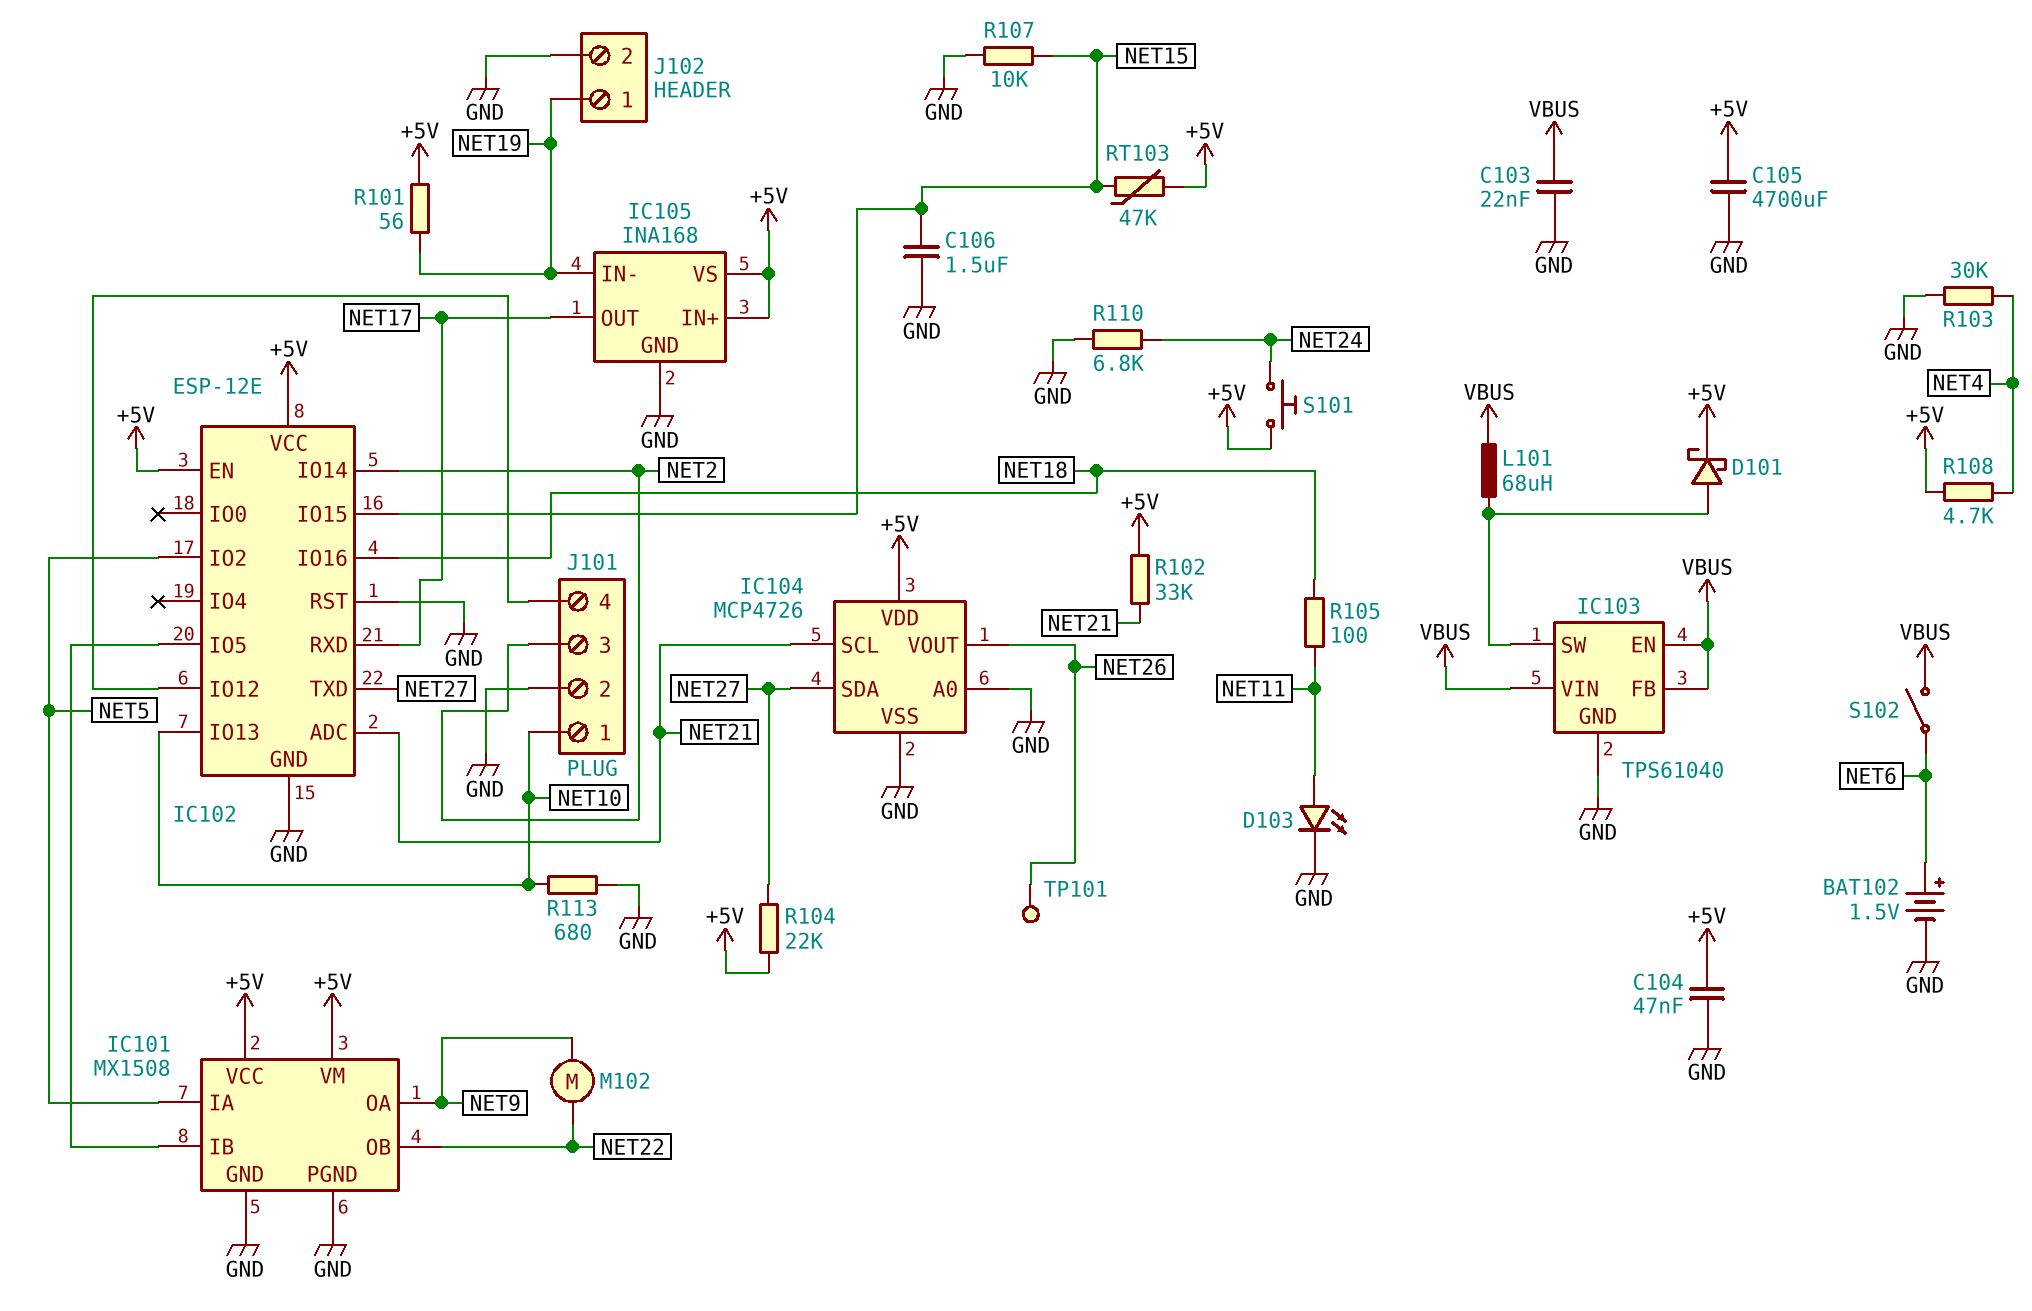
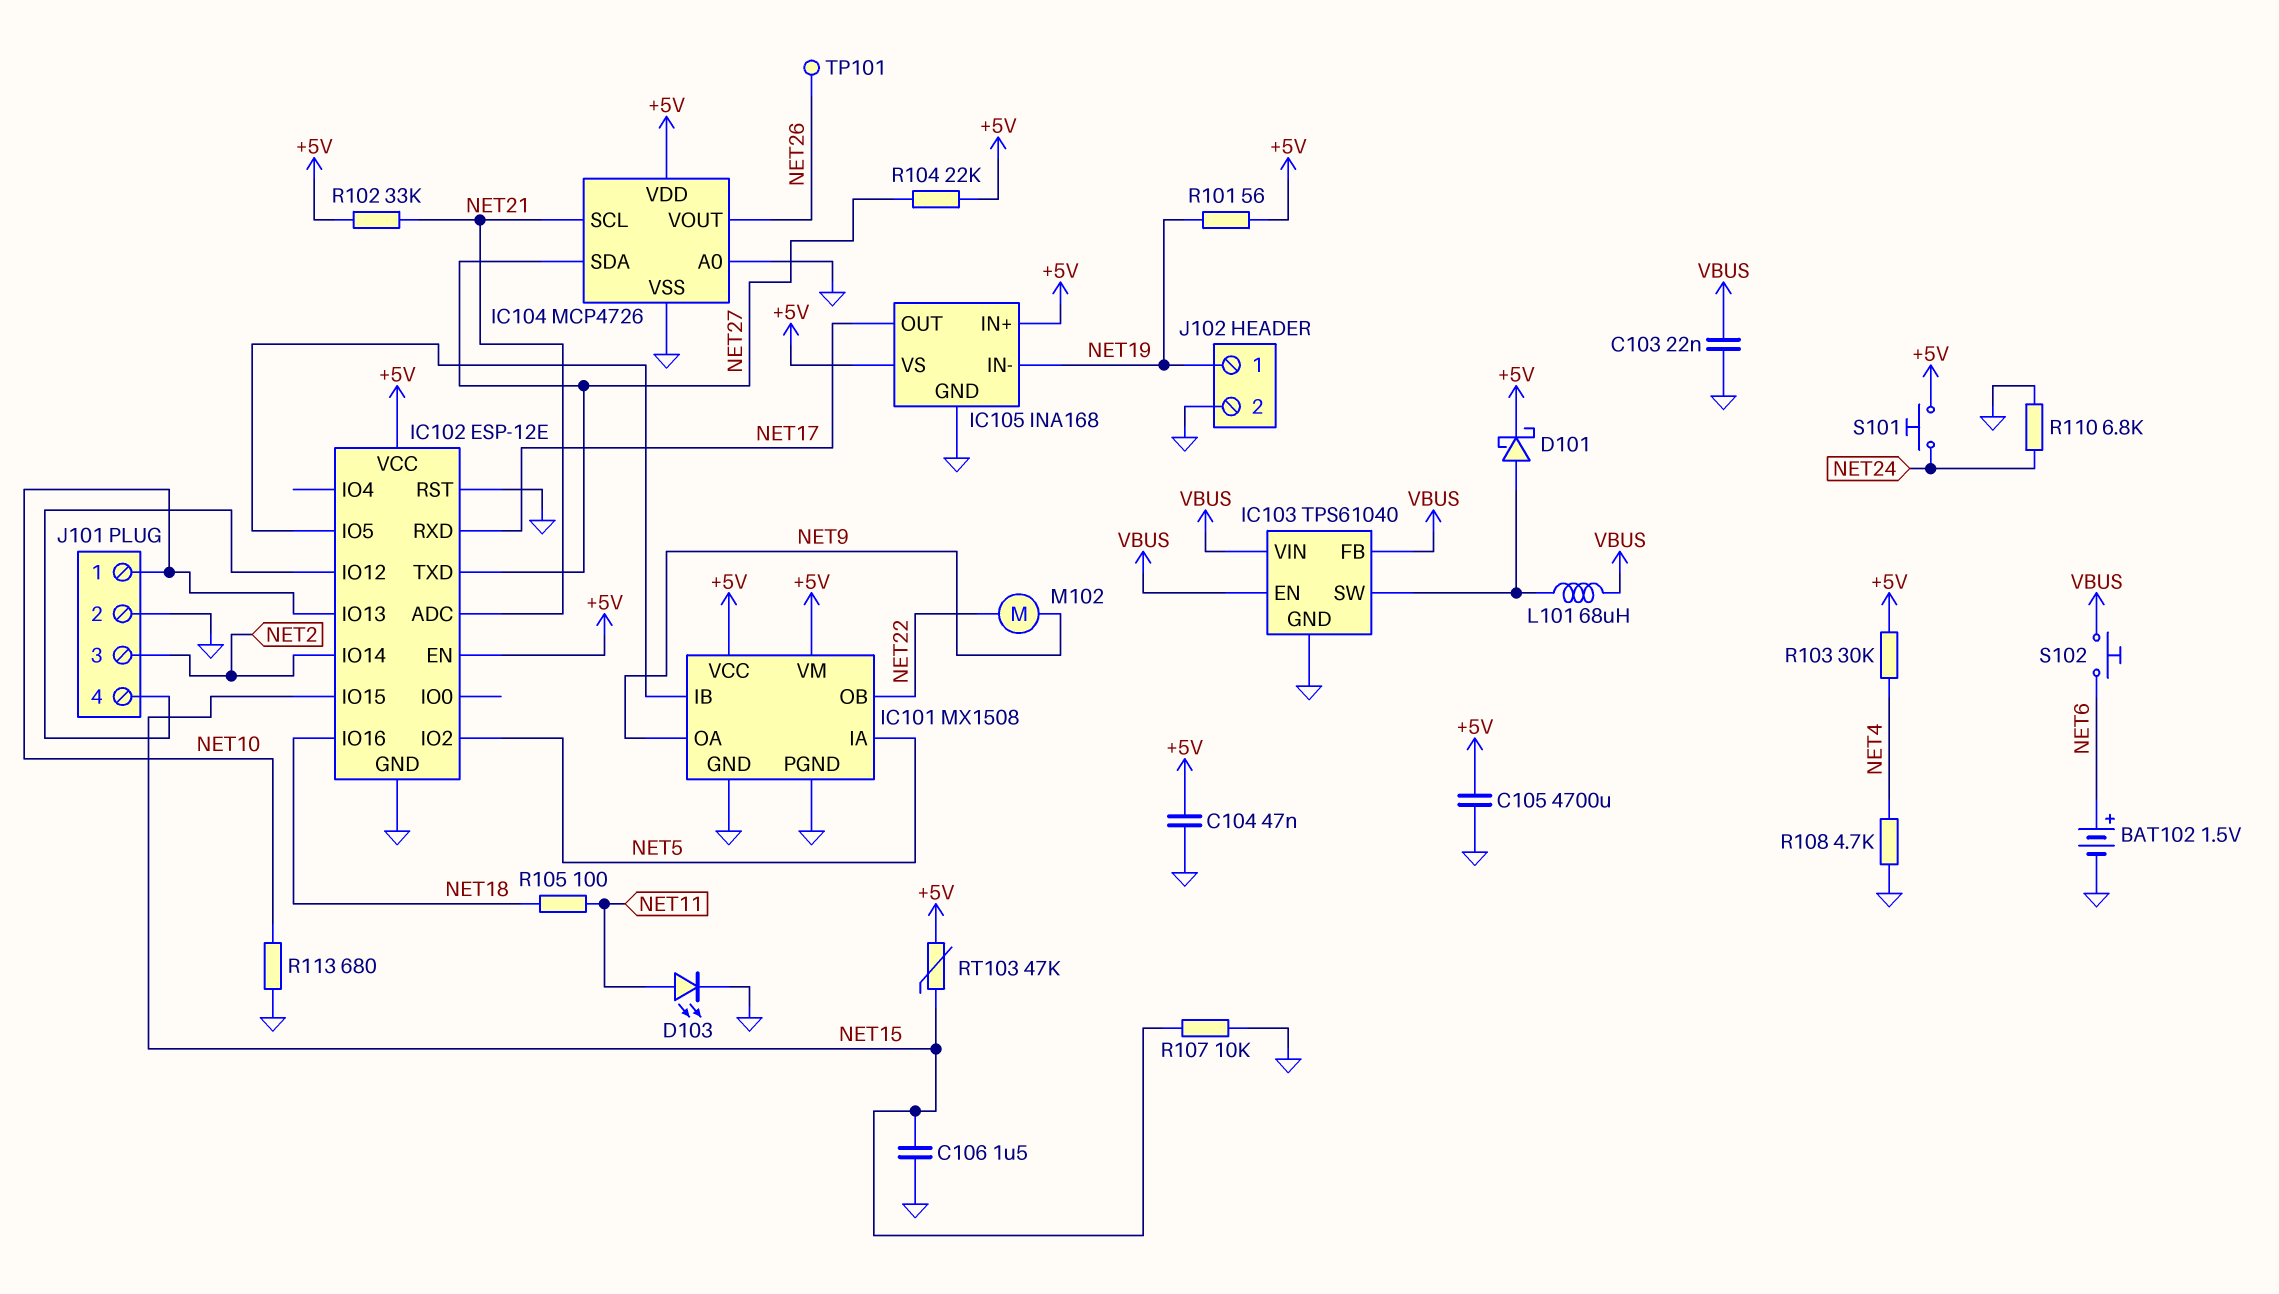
R103: 30k (GND, NET4) -> 30k (+5V, NET4)
R108: 4.7k (+5V, NET4) -> 4.7k (GND, NET4)
S102: switch (NET6, VBUS) -> button (NET6, VBUS)

